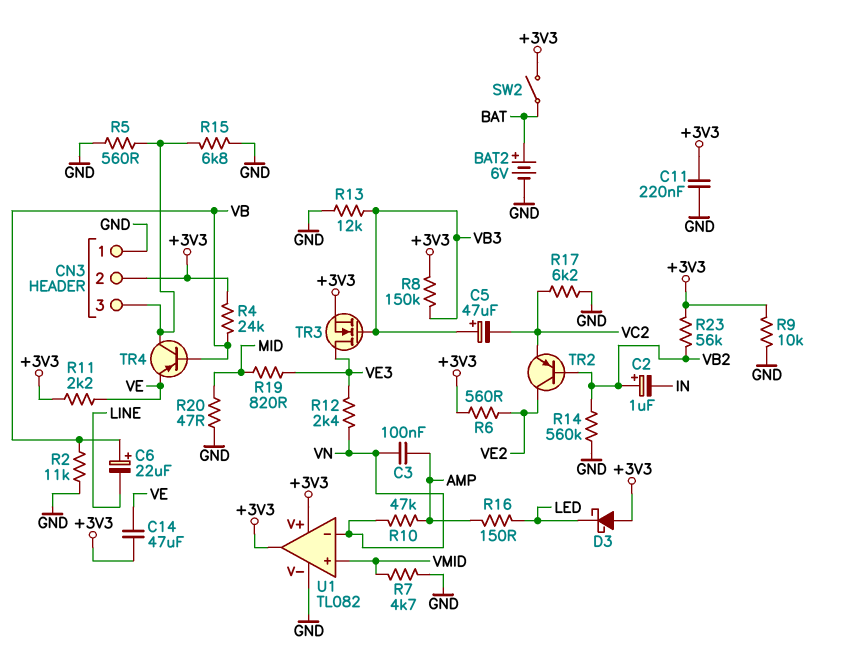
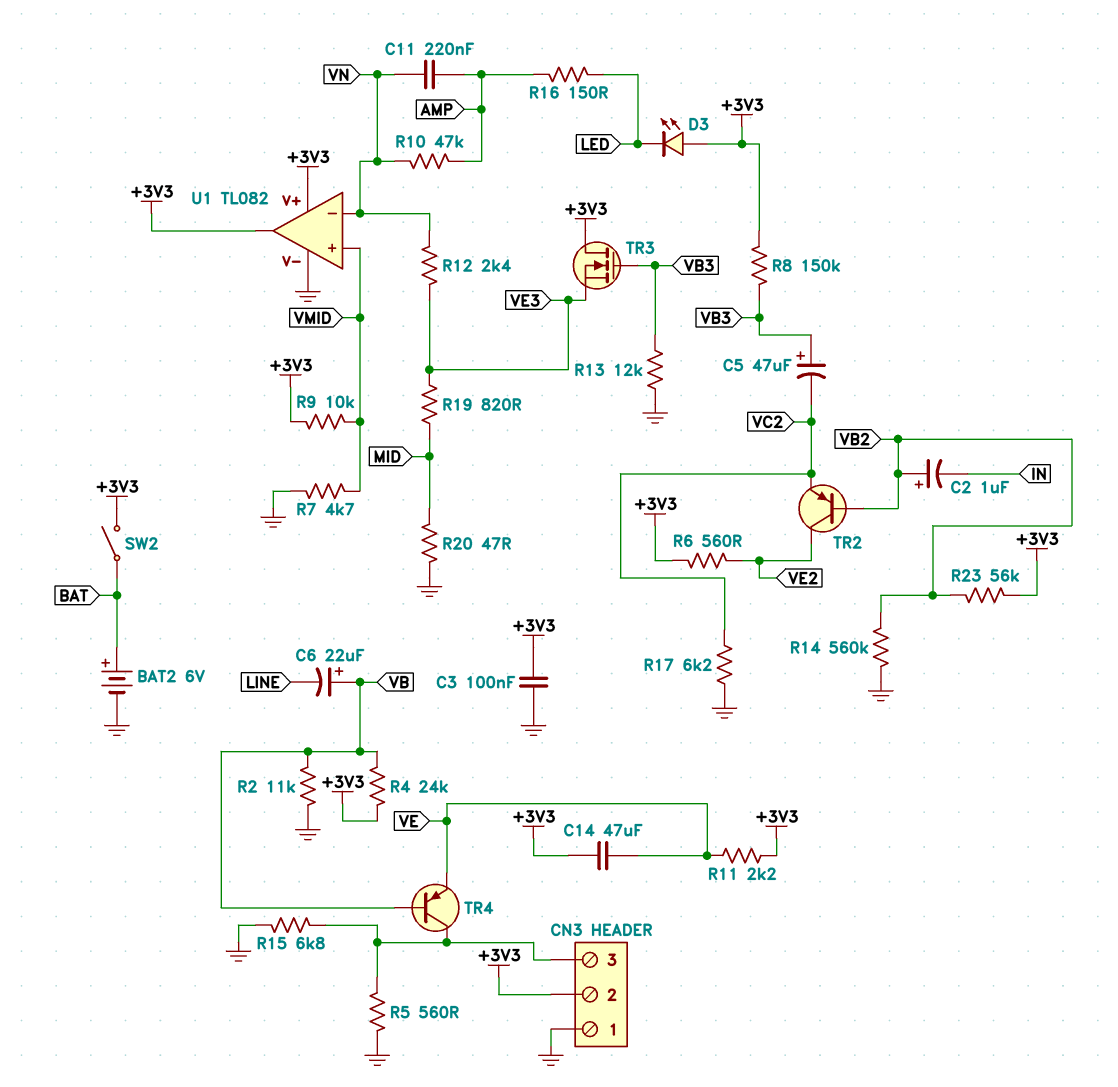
C3: 100nF (AMP, VN) -> 100nF (+3V3, GND)
C11: 220nF (+3V3, GND) -> 220nF (AMP, VN)
D3: schottky (A +3V3, K LED) -> LED (A +3V3, K LED)
R9: 10k (+3V3, GND) -> 10k (+3V3, VMID)
TR3: NMOS (G VB3, D VE3, S +3V3) -> NMOS (G VB3, D +3V3, S VE3)

